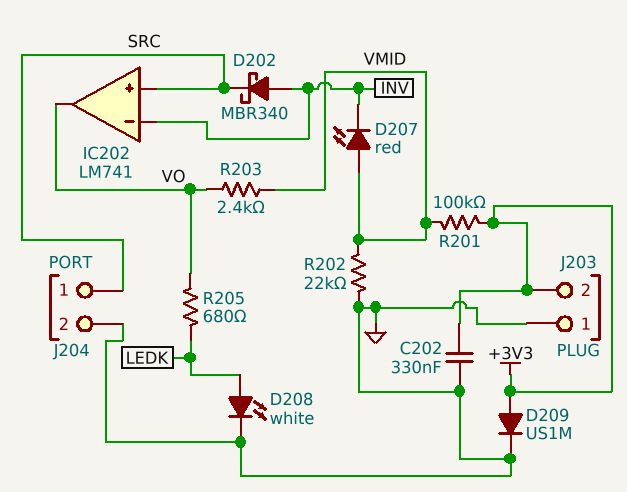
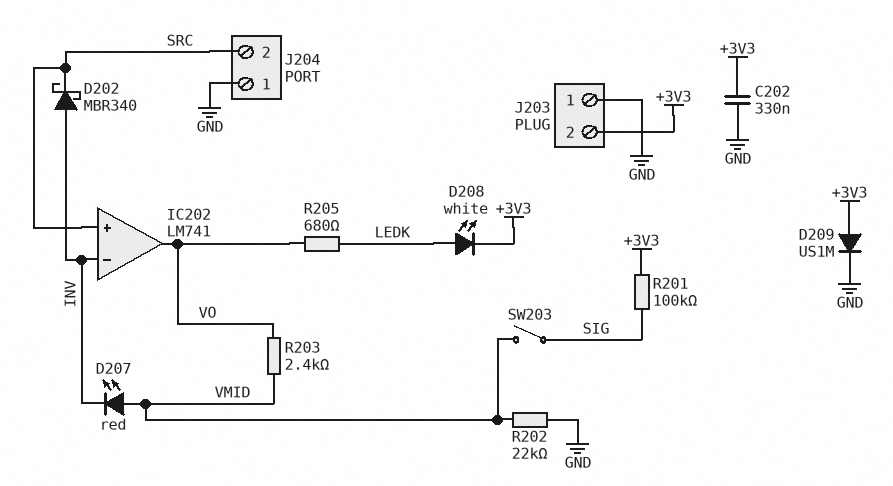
D208: LED white (A LEDK, K GND) -> LED white (A LEDK, K +3V3)
J204 pin 1: SRC -> GND
J204 pin 2: GND -> SRC
R201: 100k (+3V3, VMID) -> 100k (+3V3, SIG)
SW203: none -> switch (SIG, VMID)

